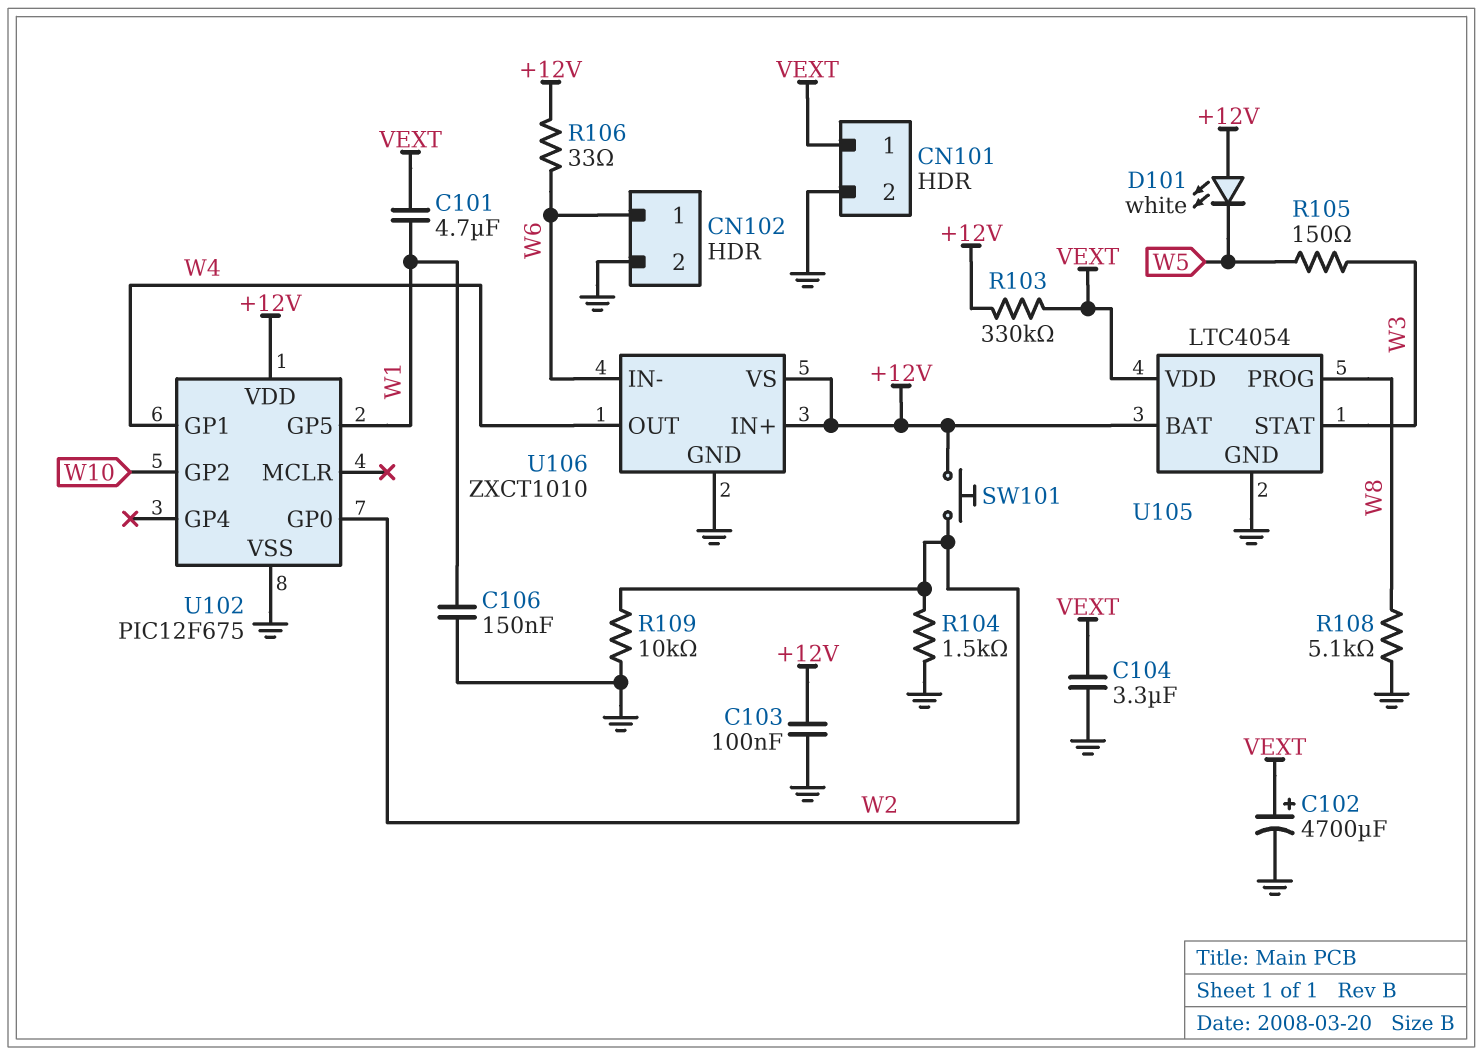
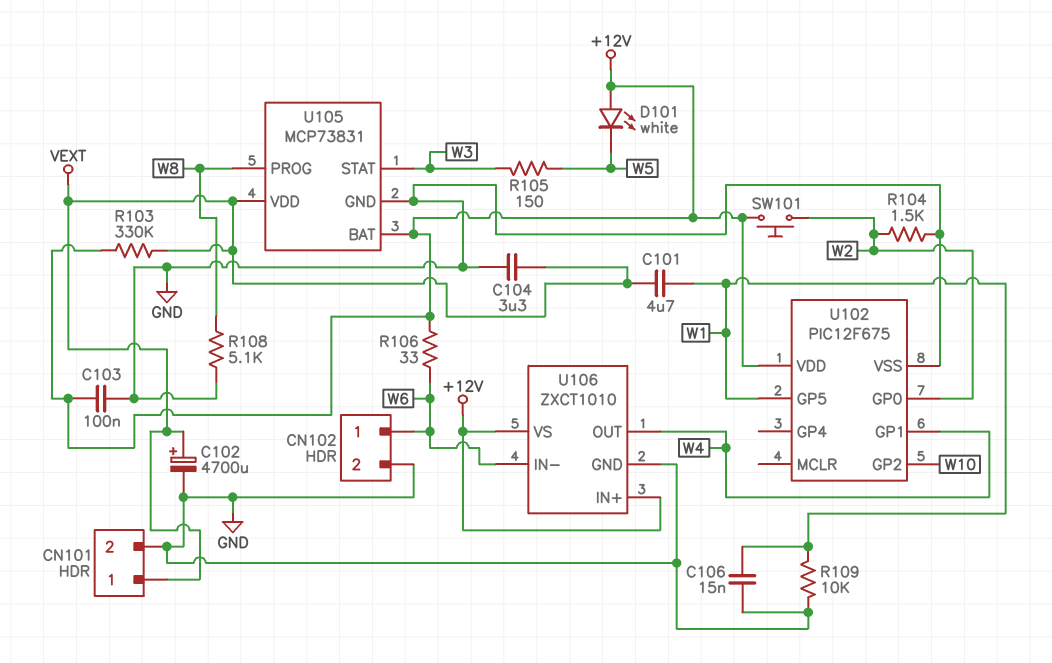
C106: 150nF (GND, W1) -> 15nF (GND, W1)
R109: 10k (GND, W2) -> 10k (GND, W1)
U105: LTC4054 -> MCP73831

